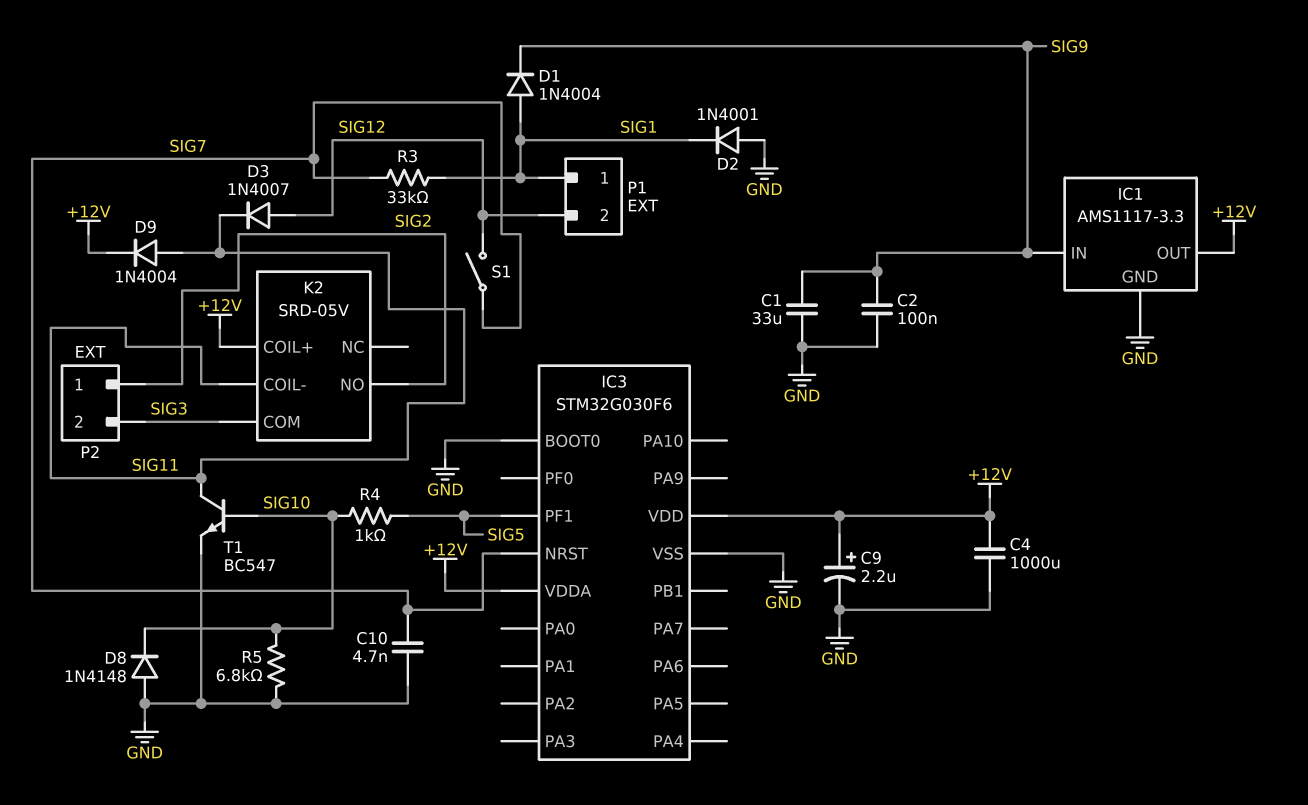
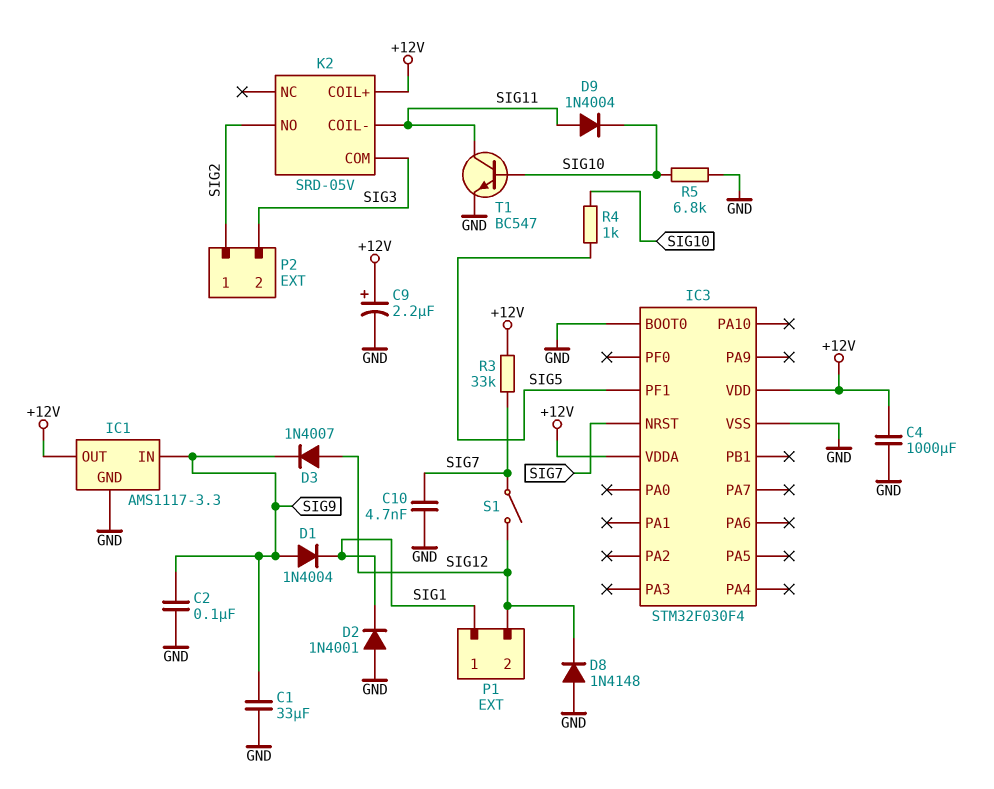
D1: diode 1N4004 (A SIG1, K SIG9) -> diode 1N4004 (A SIG9, K SIG1)
D3: diode 1N4007 (A SIG12, K SIG11) -> diode 1N4007 (A SIG12, K SIG9)
D8: diode 1N4148 (A GND, K SIG10) -> diode 1N4148 (A GND, K SIG12)
D9: diode 1N4004 (A SIG11, K +12V) -> diode 1N4004 (A SIG11, K SIG10)
IC3: STM32G030F6 -> STM32F030F4
R3: 33k (SIG1, SIG7) -> 33k (+12V, SIG7)

